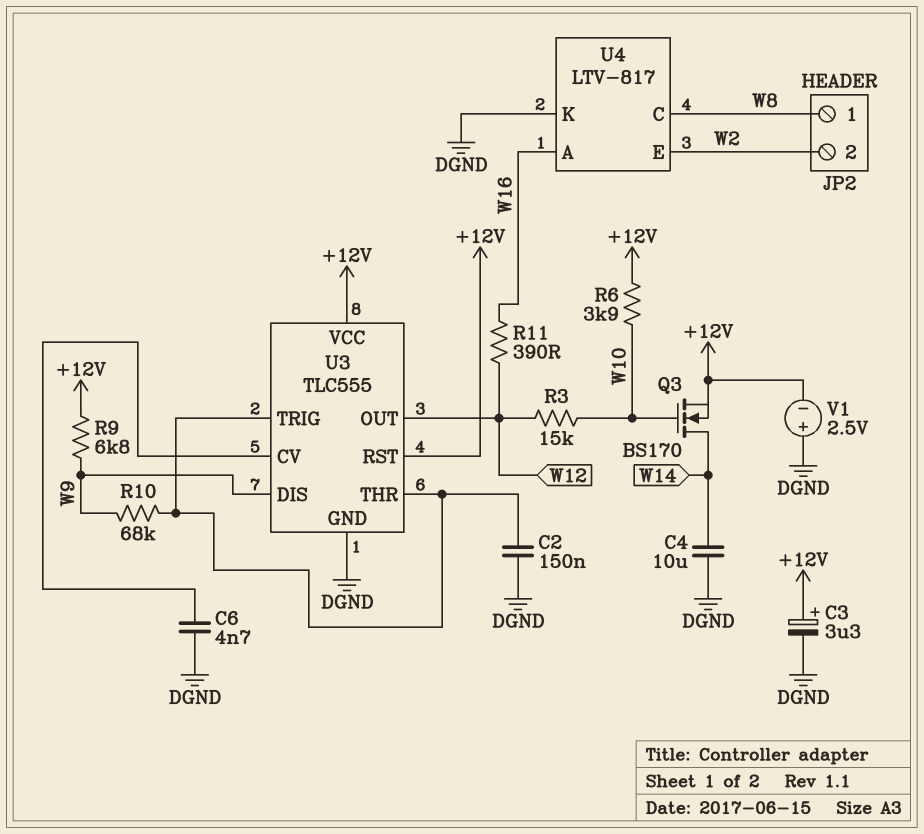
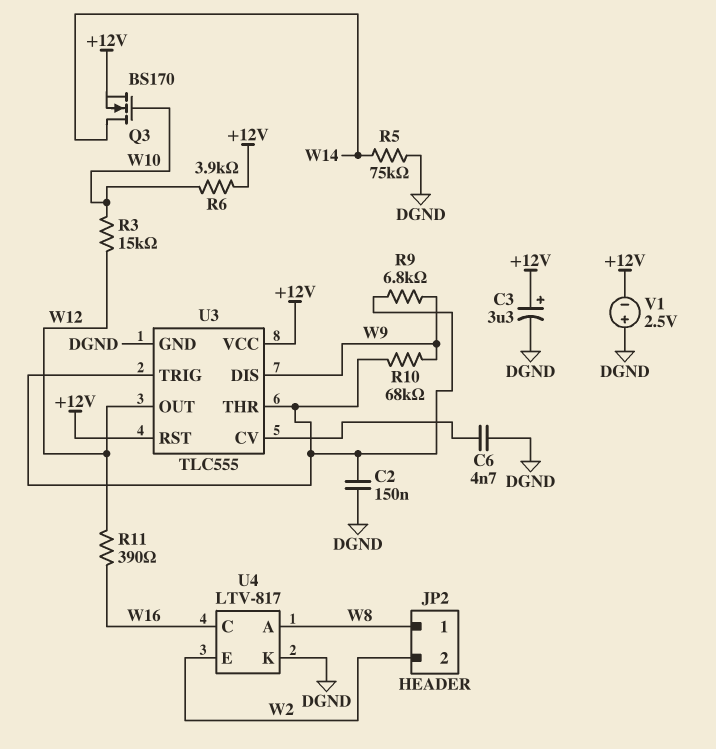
C4: 10uF (DGND, W14) -> none
R5: none -> 75k (DGND, W14)
R9: 6.8k (+12V, W9) -> 6.8k (U3/THR, W9)
U4 pin A: W16 -> W8
U4 pin C: W8 -> W16

